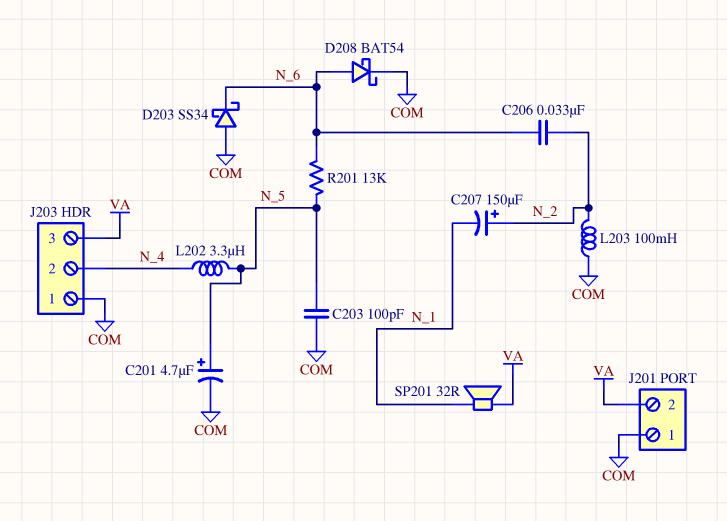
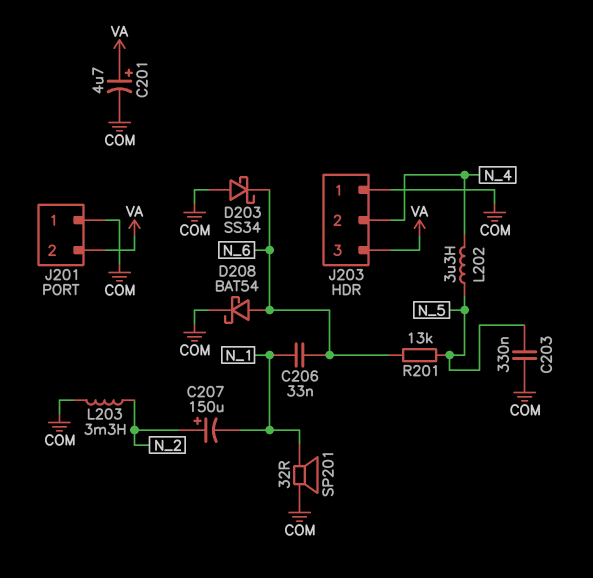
C201: 4.7uF (plus N_5, minus COM) -> 4.7uF (plus VA, minus COM)
C203: 100pF (COM, N_5) -> 330nF (COM, N_5)
C206: 33nF (N_2, N_6) -> 33nF (N_1, N_6)
L203: 100mH (COM, N_2) -> 3.3mH (COM, N_2)
SP201: speaker 32R (N_1, VA) -> speaker 32R (COM, N_1)

